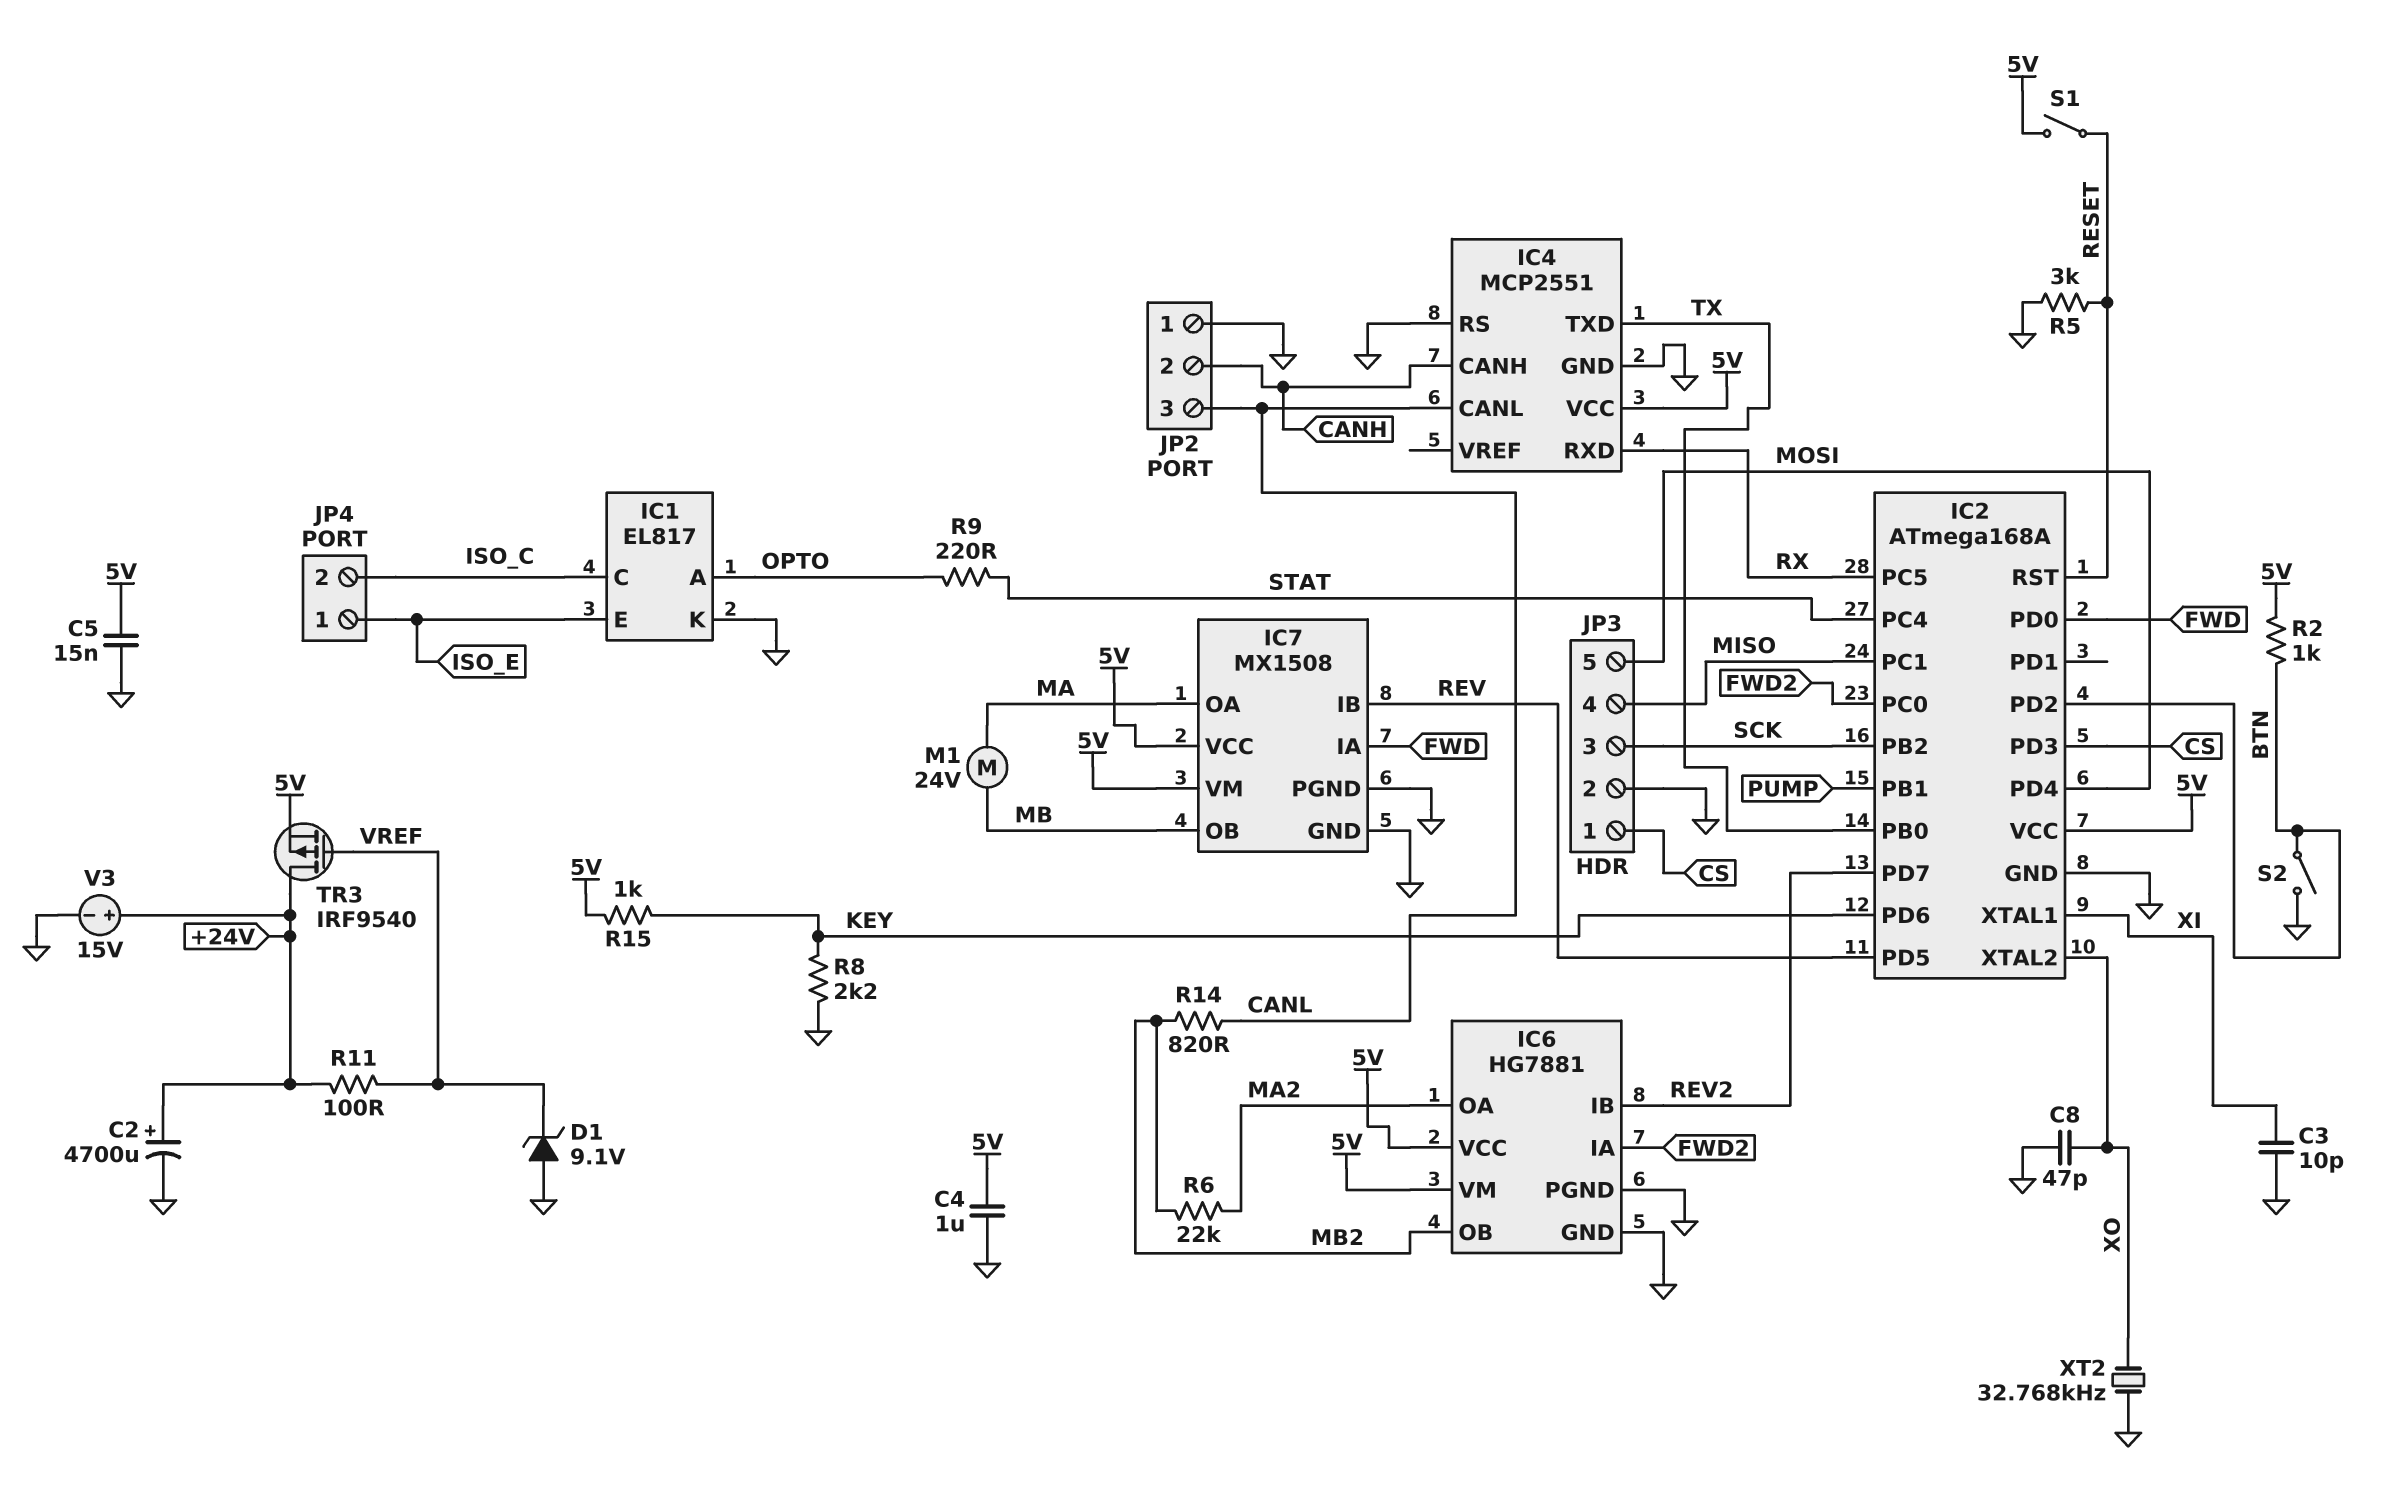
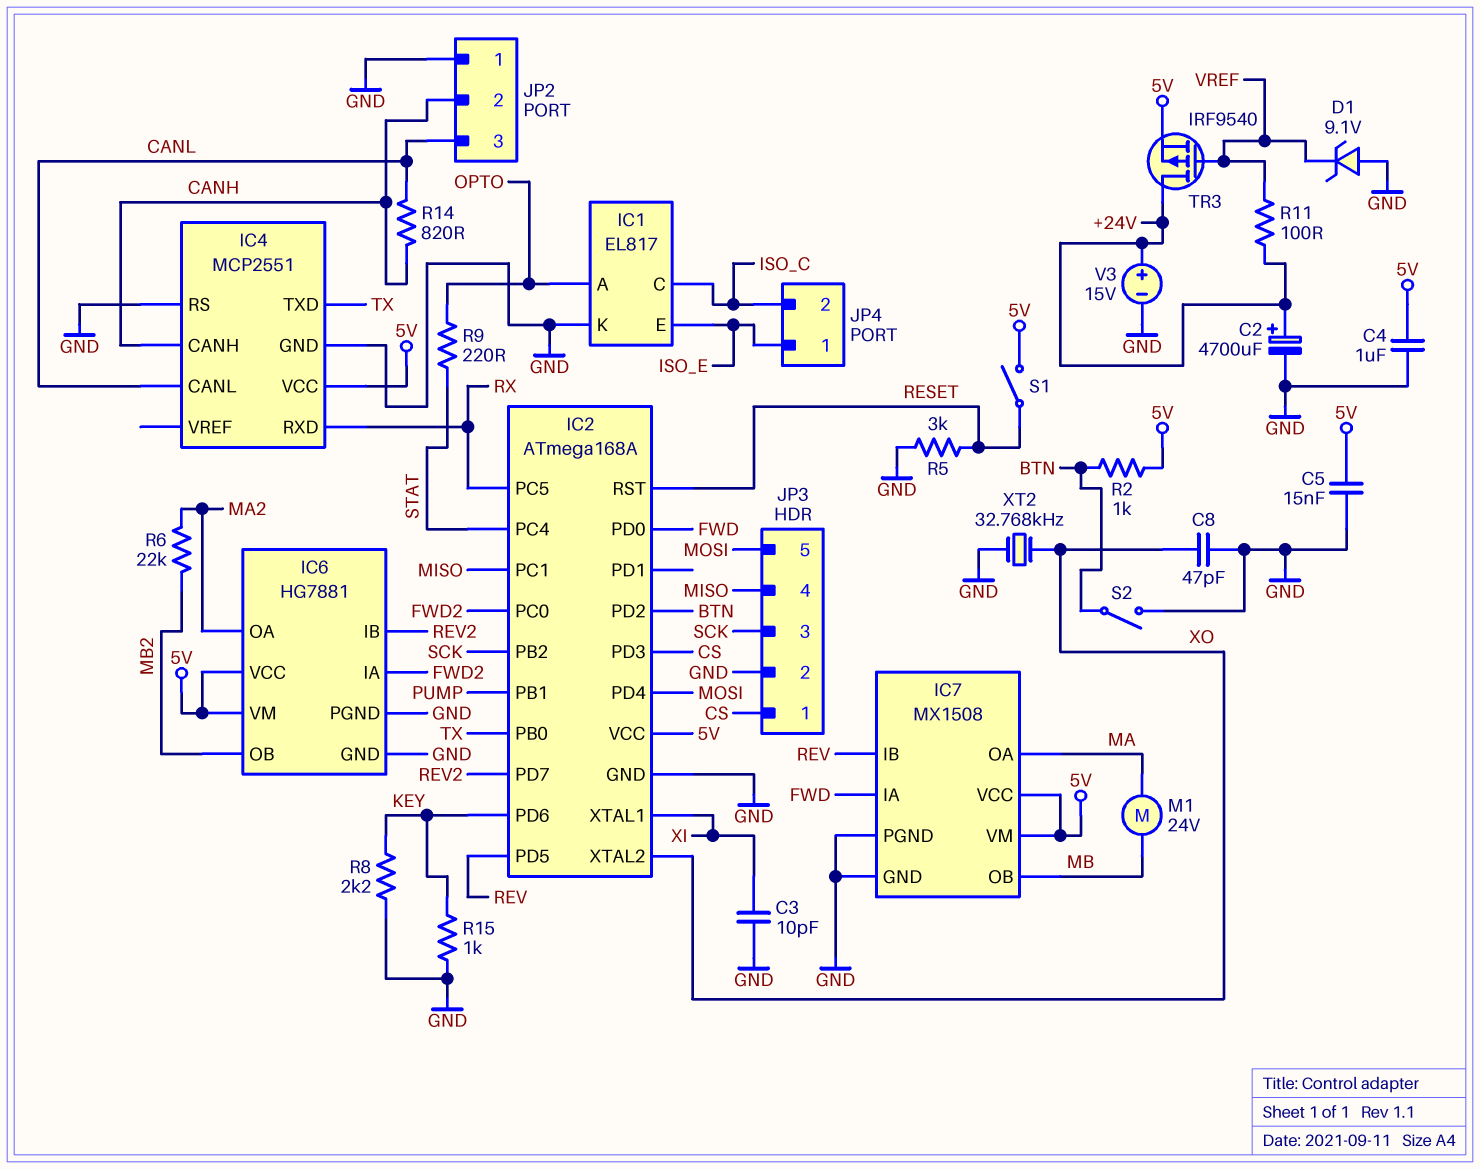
R14: 820 (CANL, MB2) -> 820 (CANH, CANL)
R15: 1k (5V, KEY) -> 1k (GND, KEY)

